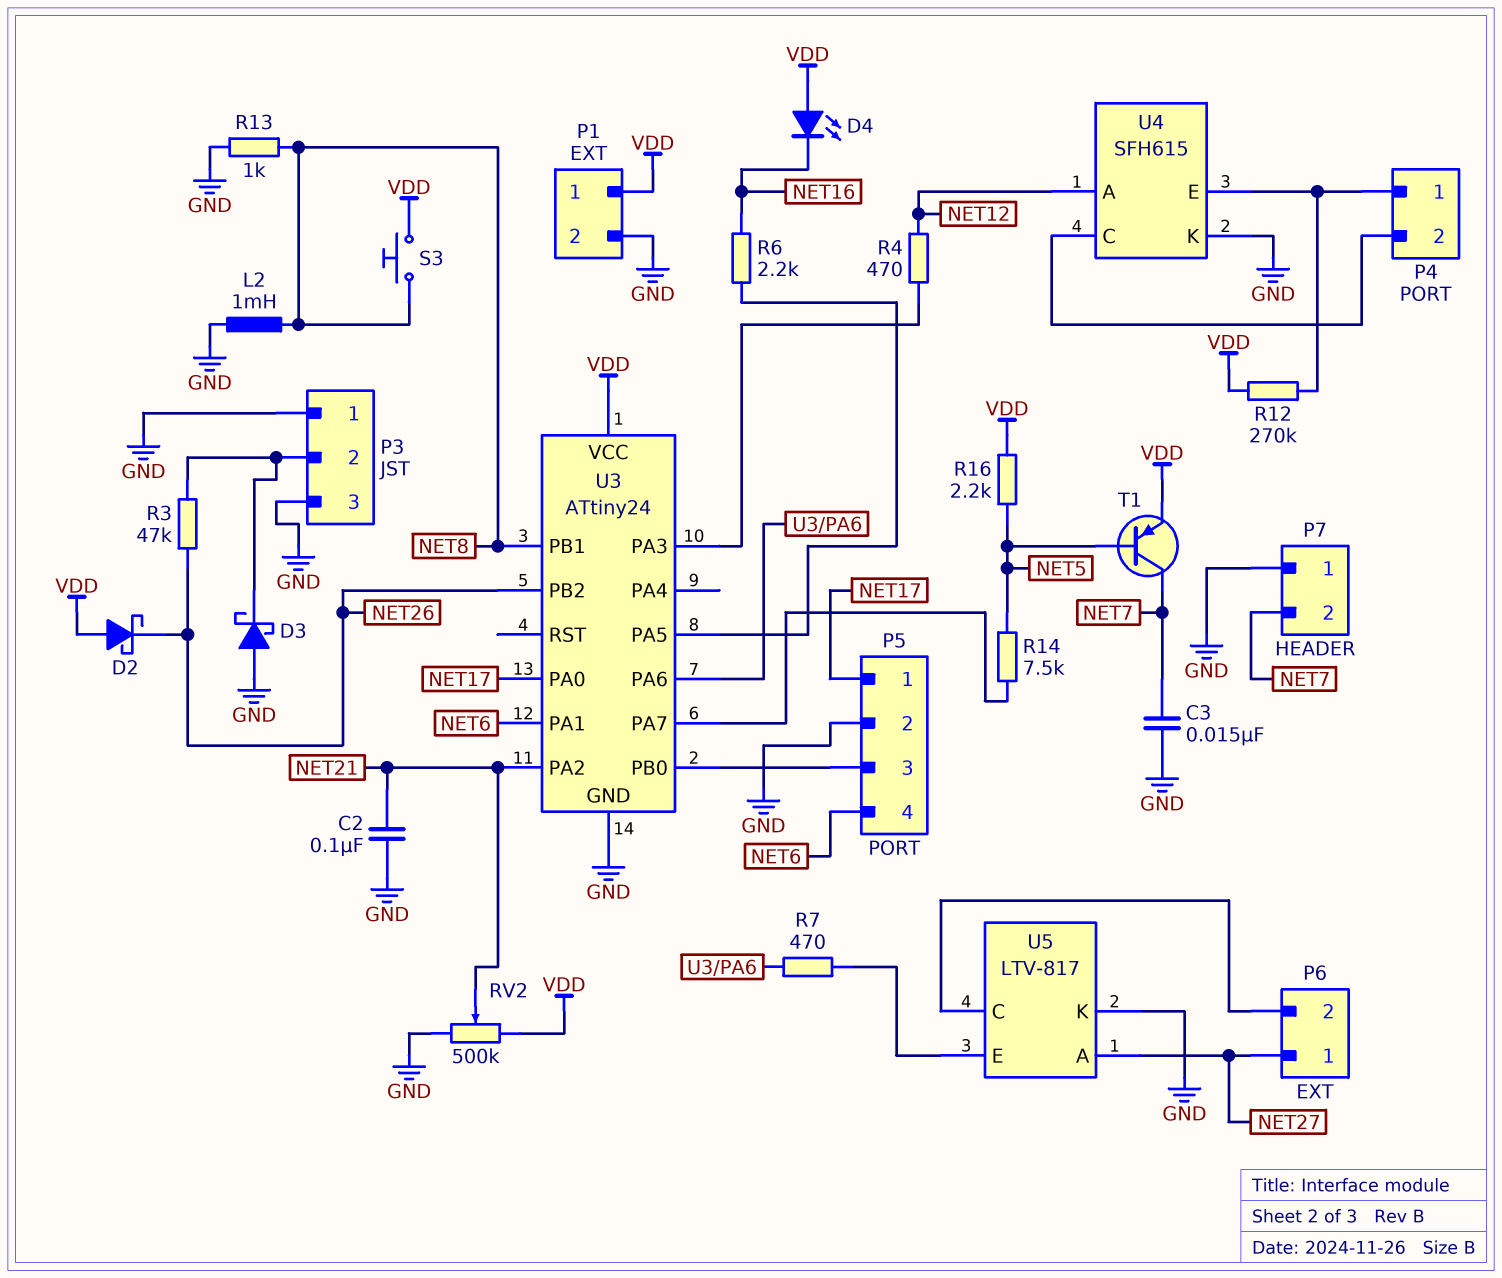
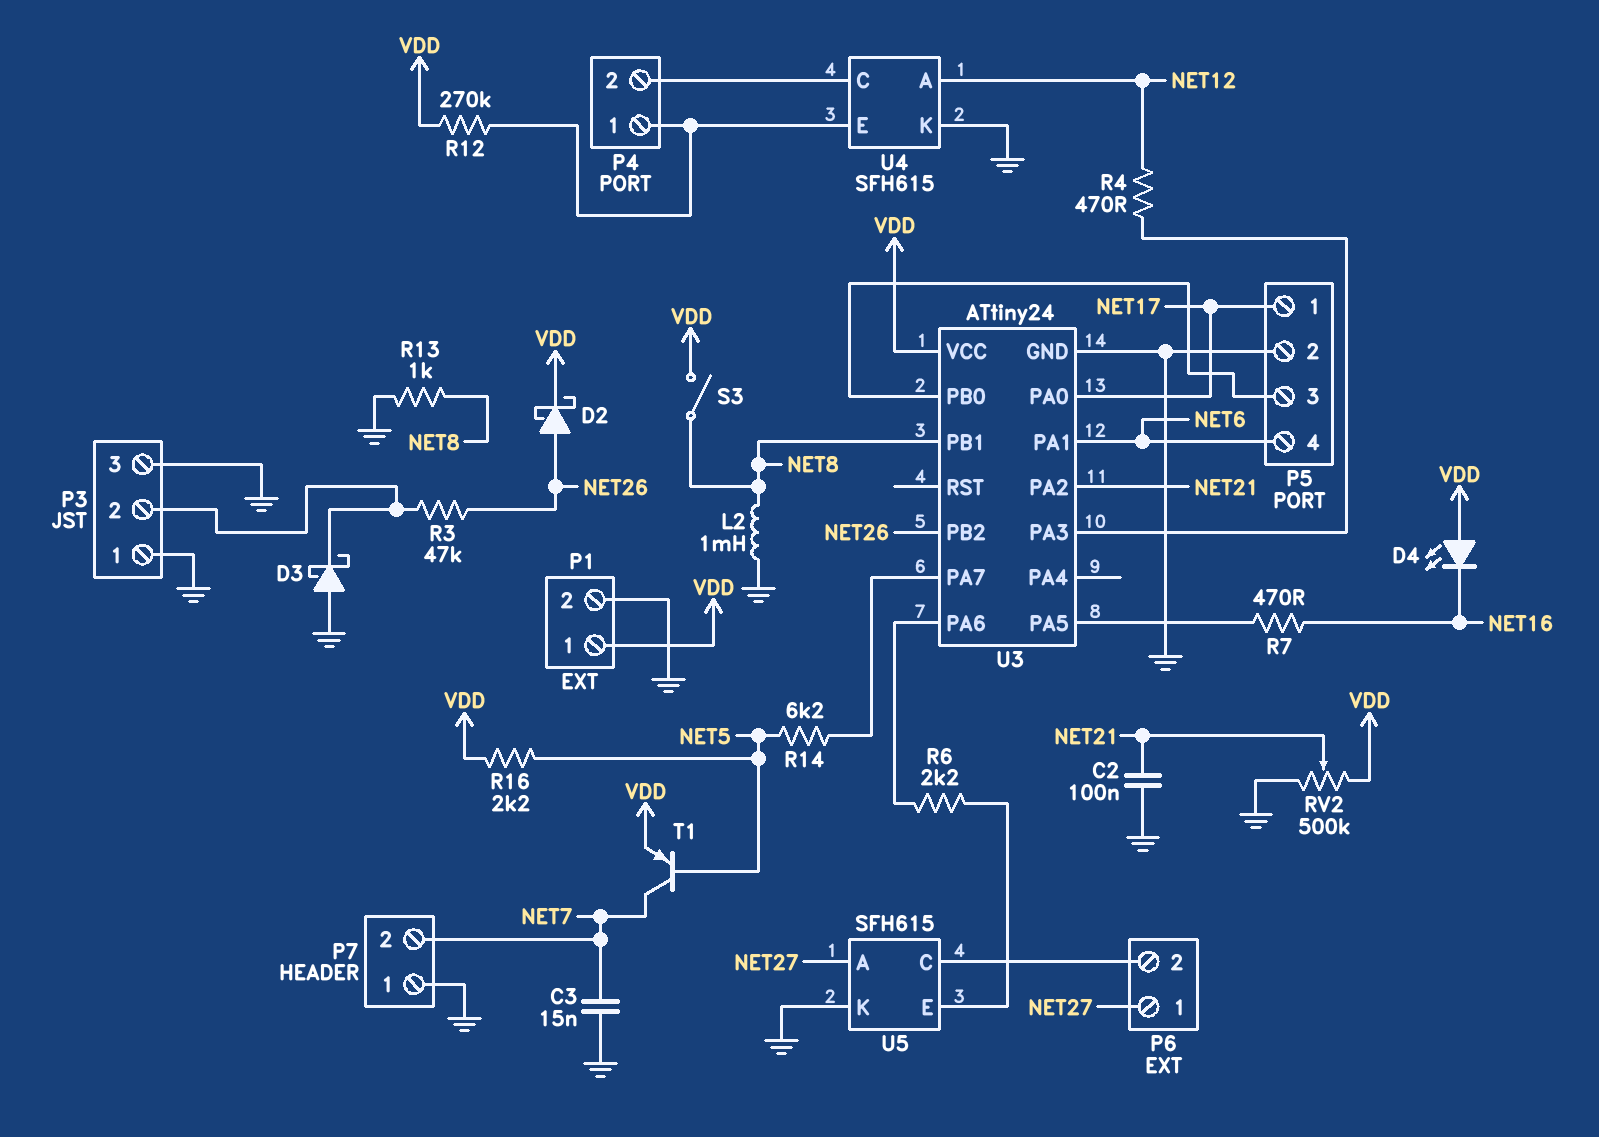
D2: schottky (A VDD, K NET26) -> schottky (A NET26, K VDD)
R6: 2.2k (NET16, U3/PA5) -> 2.2k (U3/PA6, U5/E)
R7: 470 (U3/PA6, U5/E) -> 470 (NET16, U3/PA5)
R14: 7.5k (NET5, U3/PA7) -> 6.2k (NET5, U3/PA7)
S3: button (NET8, VDD) -> switch (NET8, VDD)
U5: LTV-817 -> SFH615

